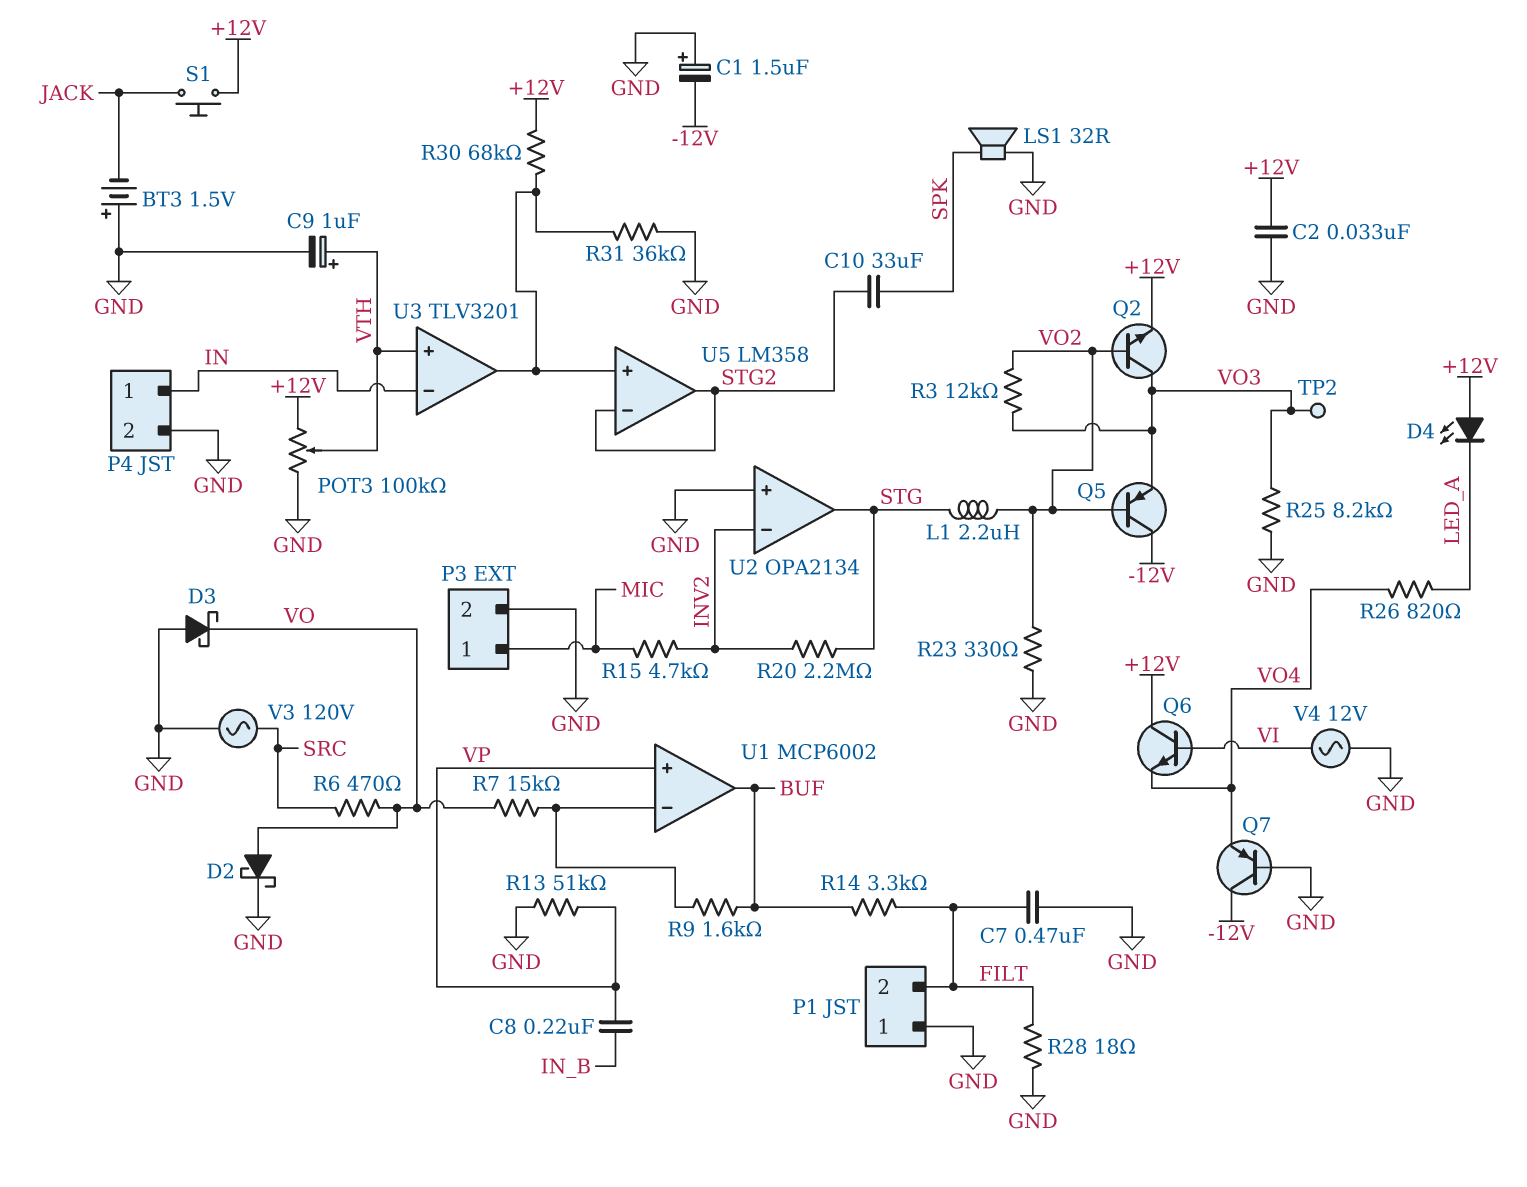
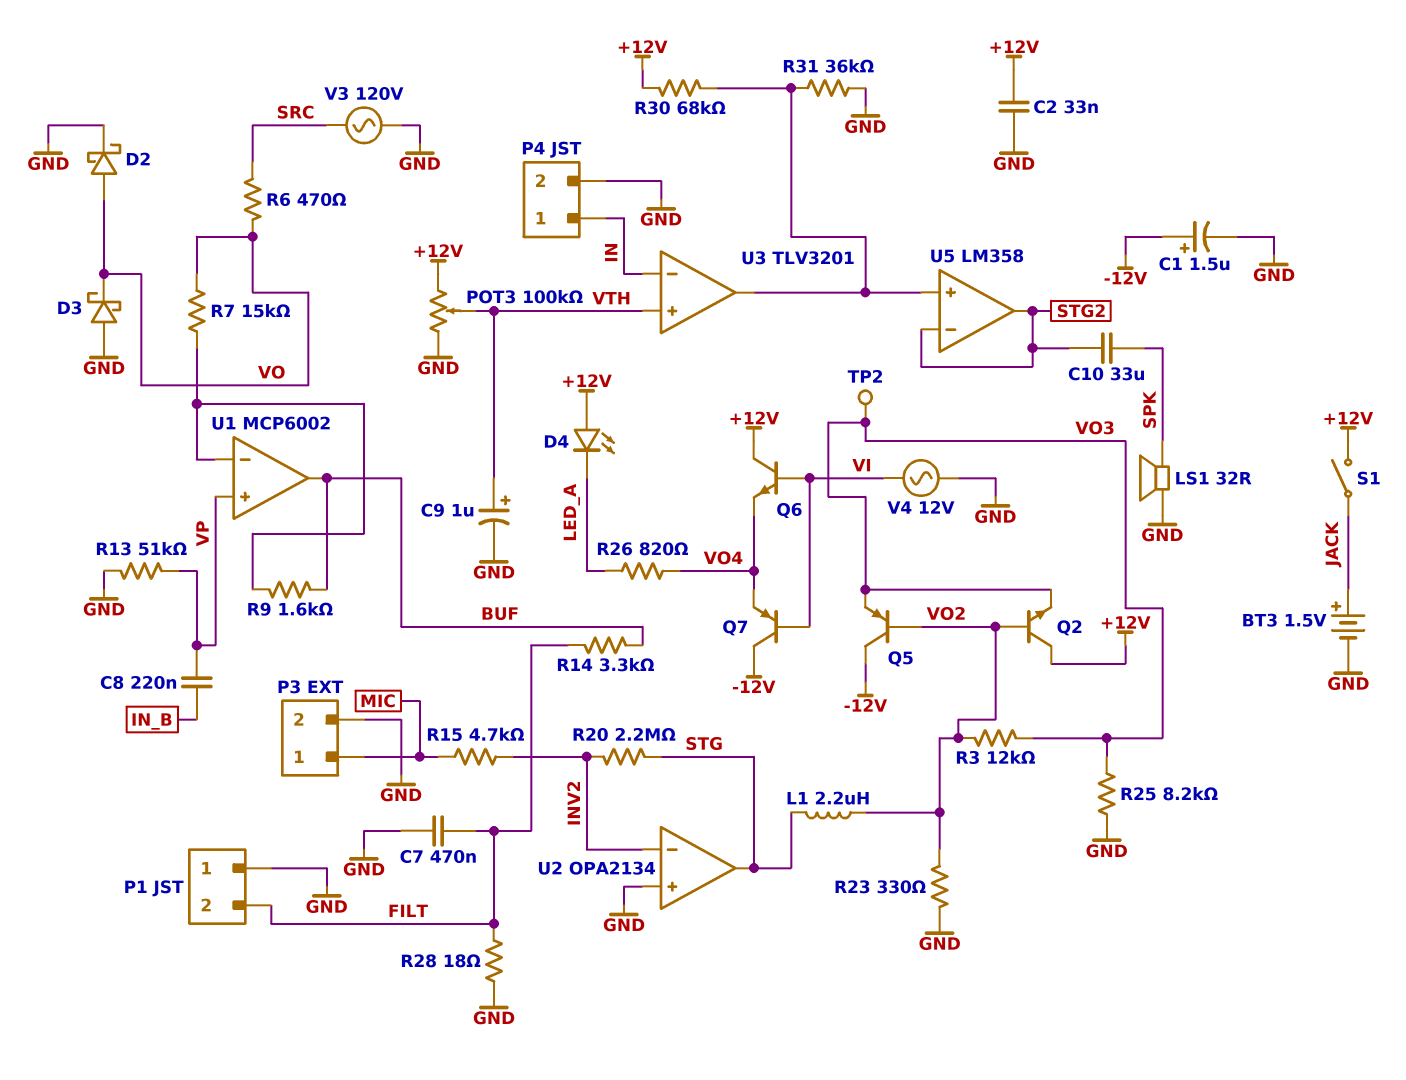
BT3: 1.5V (plus GND, minus JACK) -> 1.5V (plus JACK, minus GND)
C1: 1.5uF (plus GND, minus -12V) -> 1.5uF (plus -12V, minus GND)
Q2: NPN (B VO2, C VO3, E +12V) -> NPN (B VO2, C +12V, E VO3)
Q7: PNP (B GND, C -12V, E VO4) -> PNP (B VI, C -12V, E VO4)
S1: button (+12V, JACK) -> switch (+12V, JACK)

